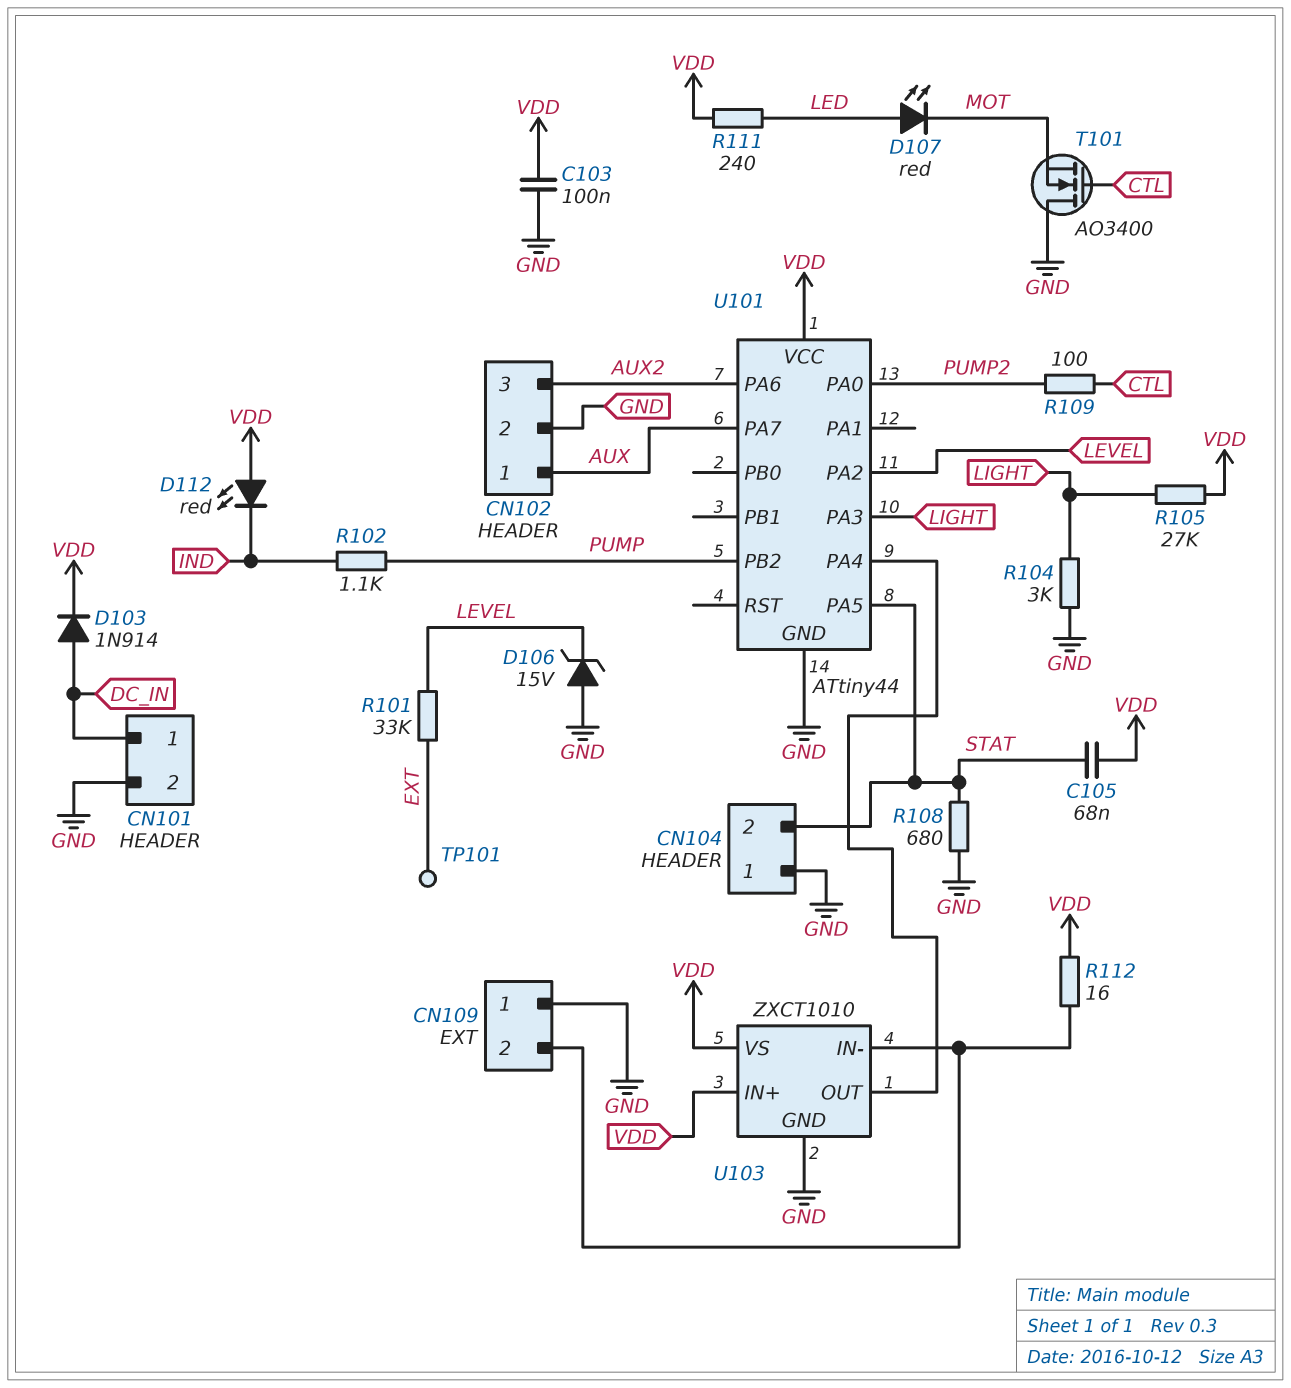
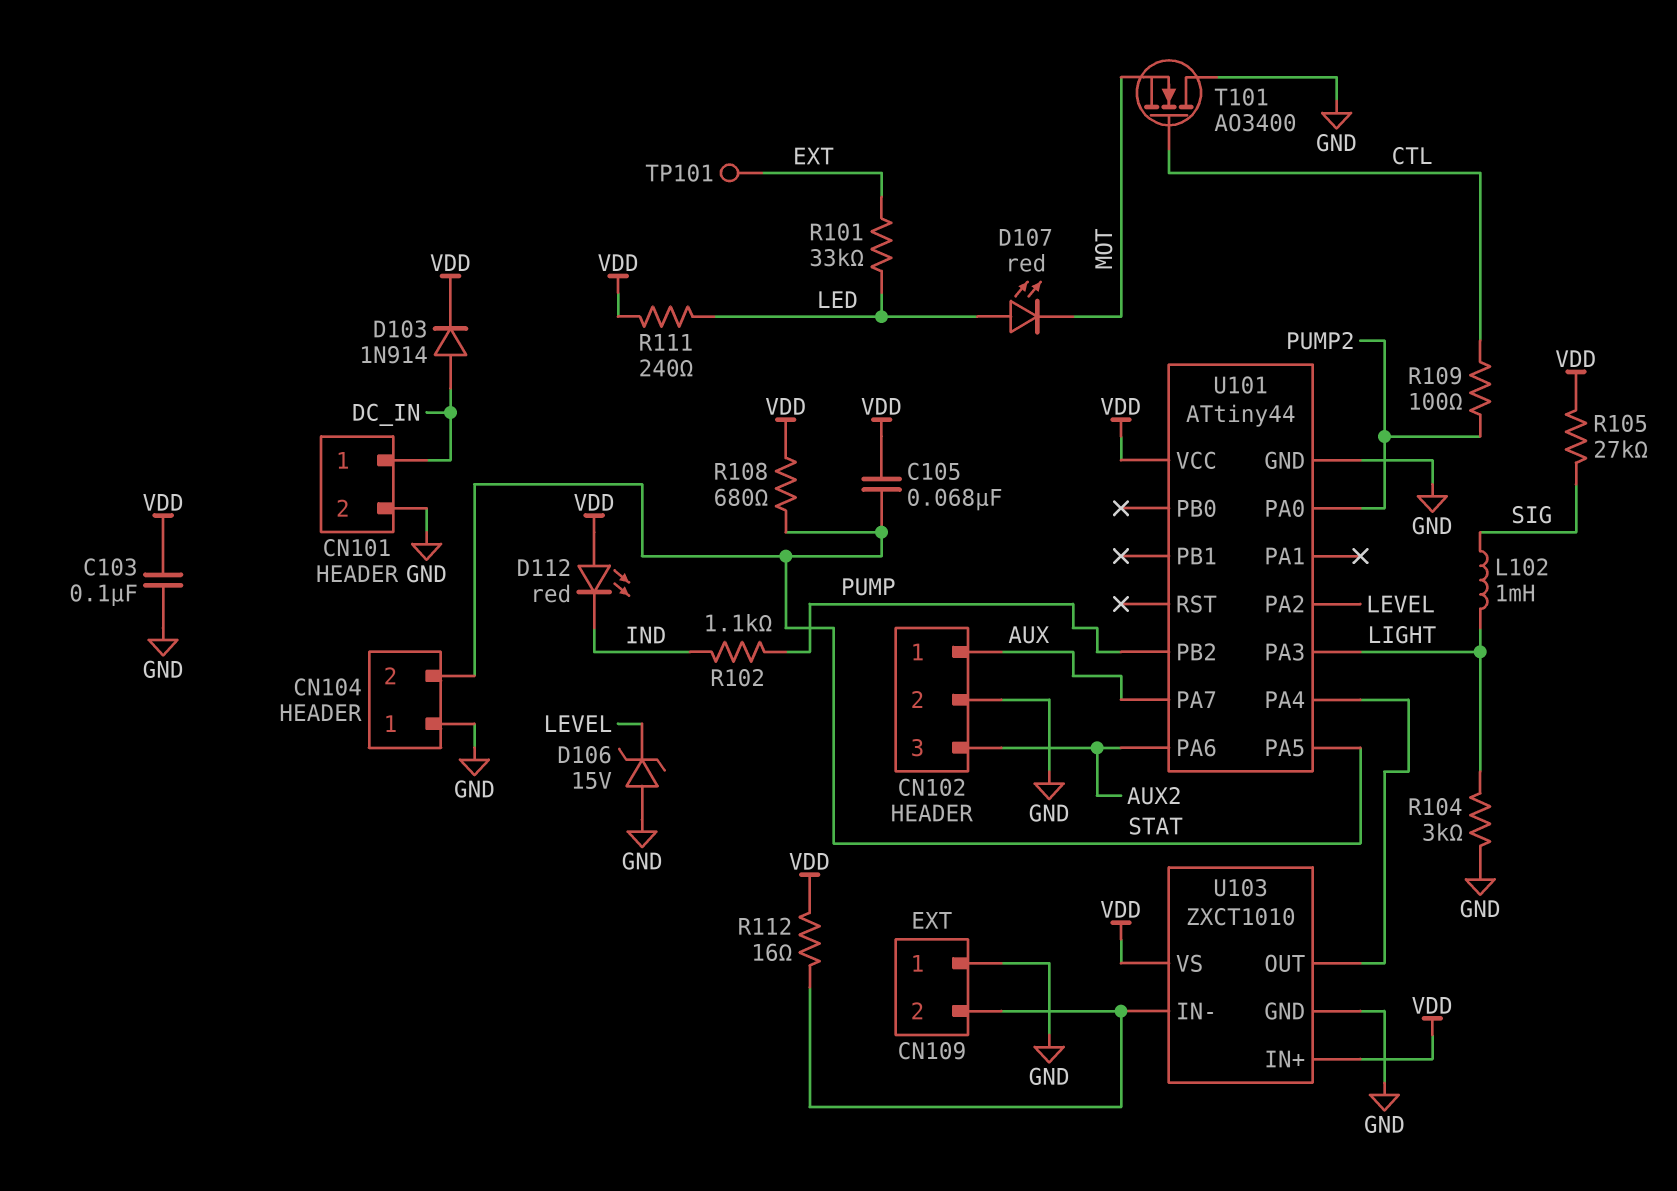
L102: none -> 1mH (LIGHT, SIG)
R101: 33k (EXT, LEVEL) -> 33k (EXT, LED)
R105: 27k (LIGHT, VDD) -> 27k (SIG, VDD)
R108: 680 (GND, STAT) -> 680 (STAT, VDD)

